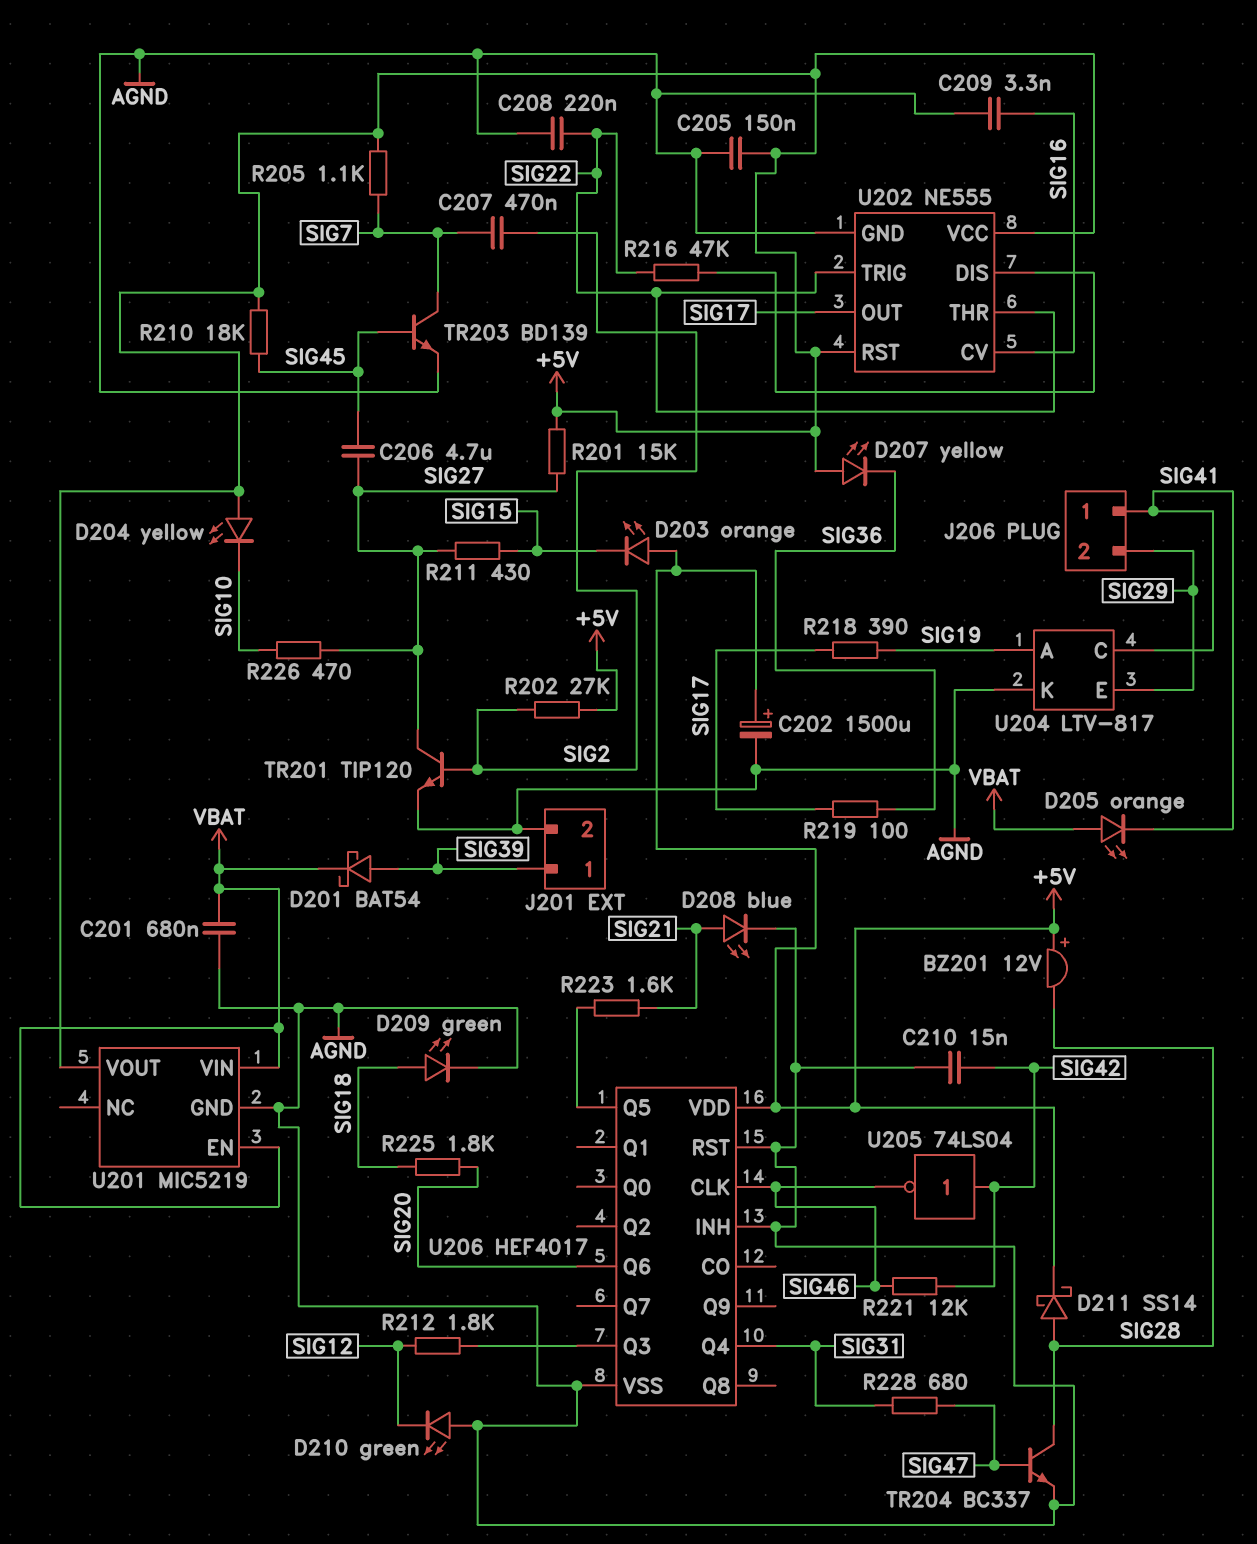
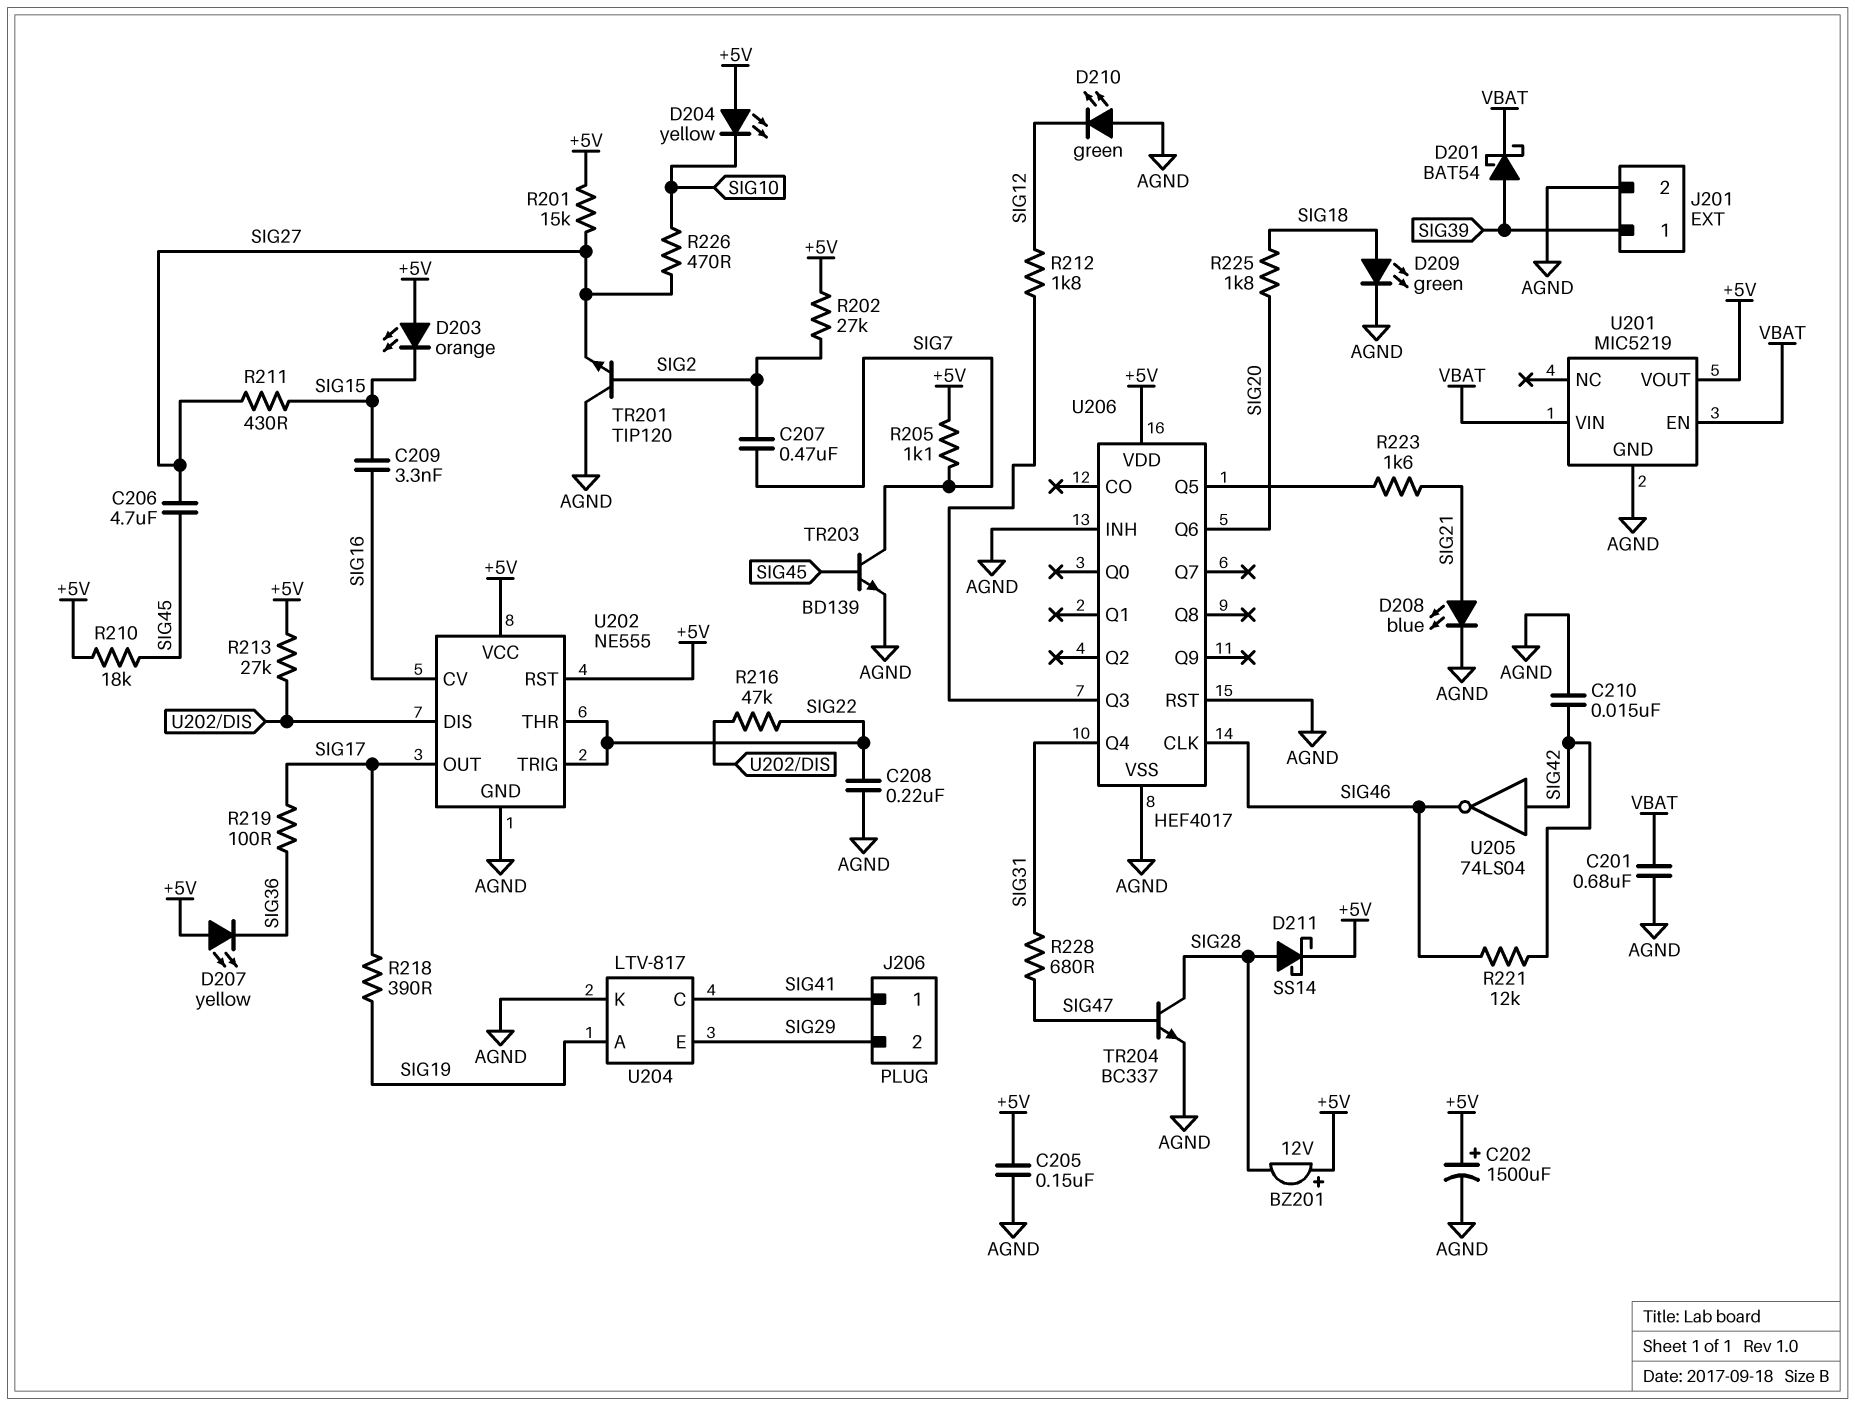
C209: 3.3nF (AGND, SIG16) -> 3.3nF (SIG15, SIG16)
D205: LED orange (A VBAT, K SIG41) -> none
R213: none -> 27k (+5V, U202/DIS)
TR201: NPN TIP120 (B SIG2, C SIG27, E AGND) -> NPN TIP120 (B SIG2, C AGND, E SIG27)

